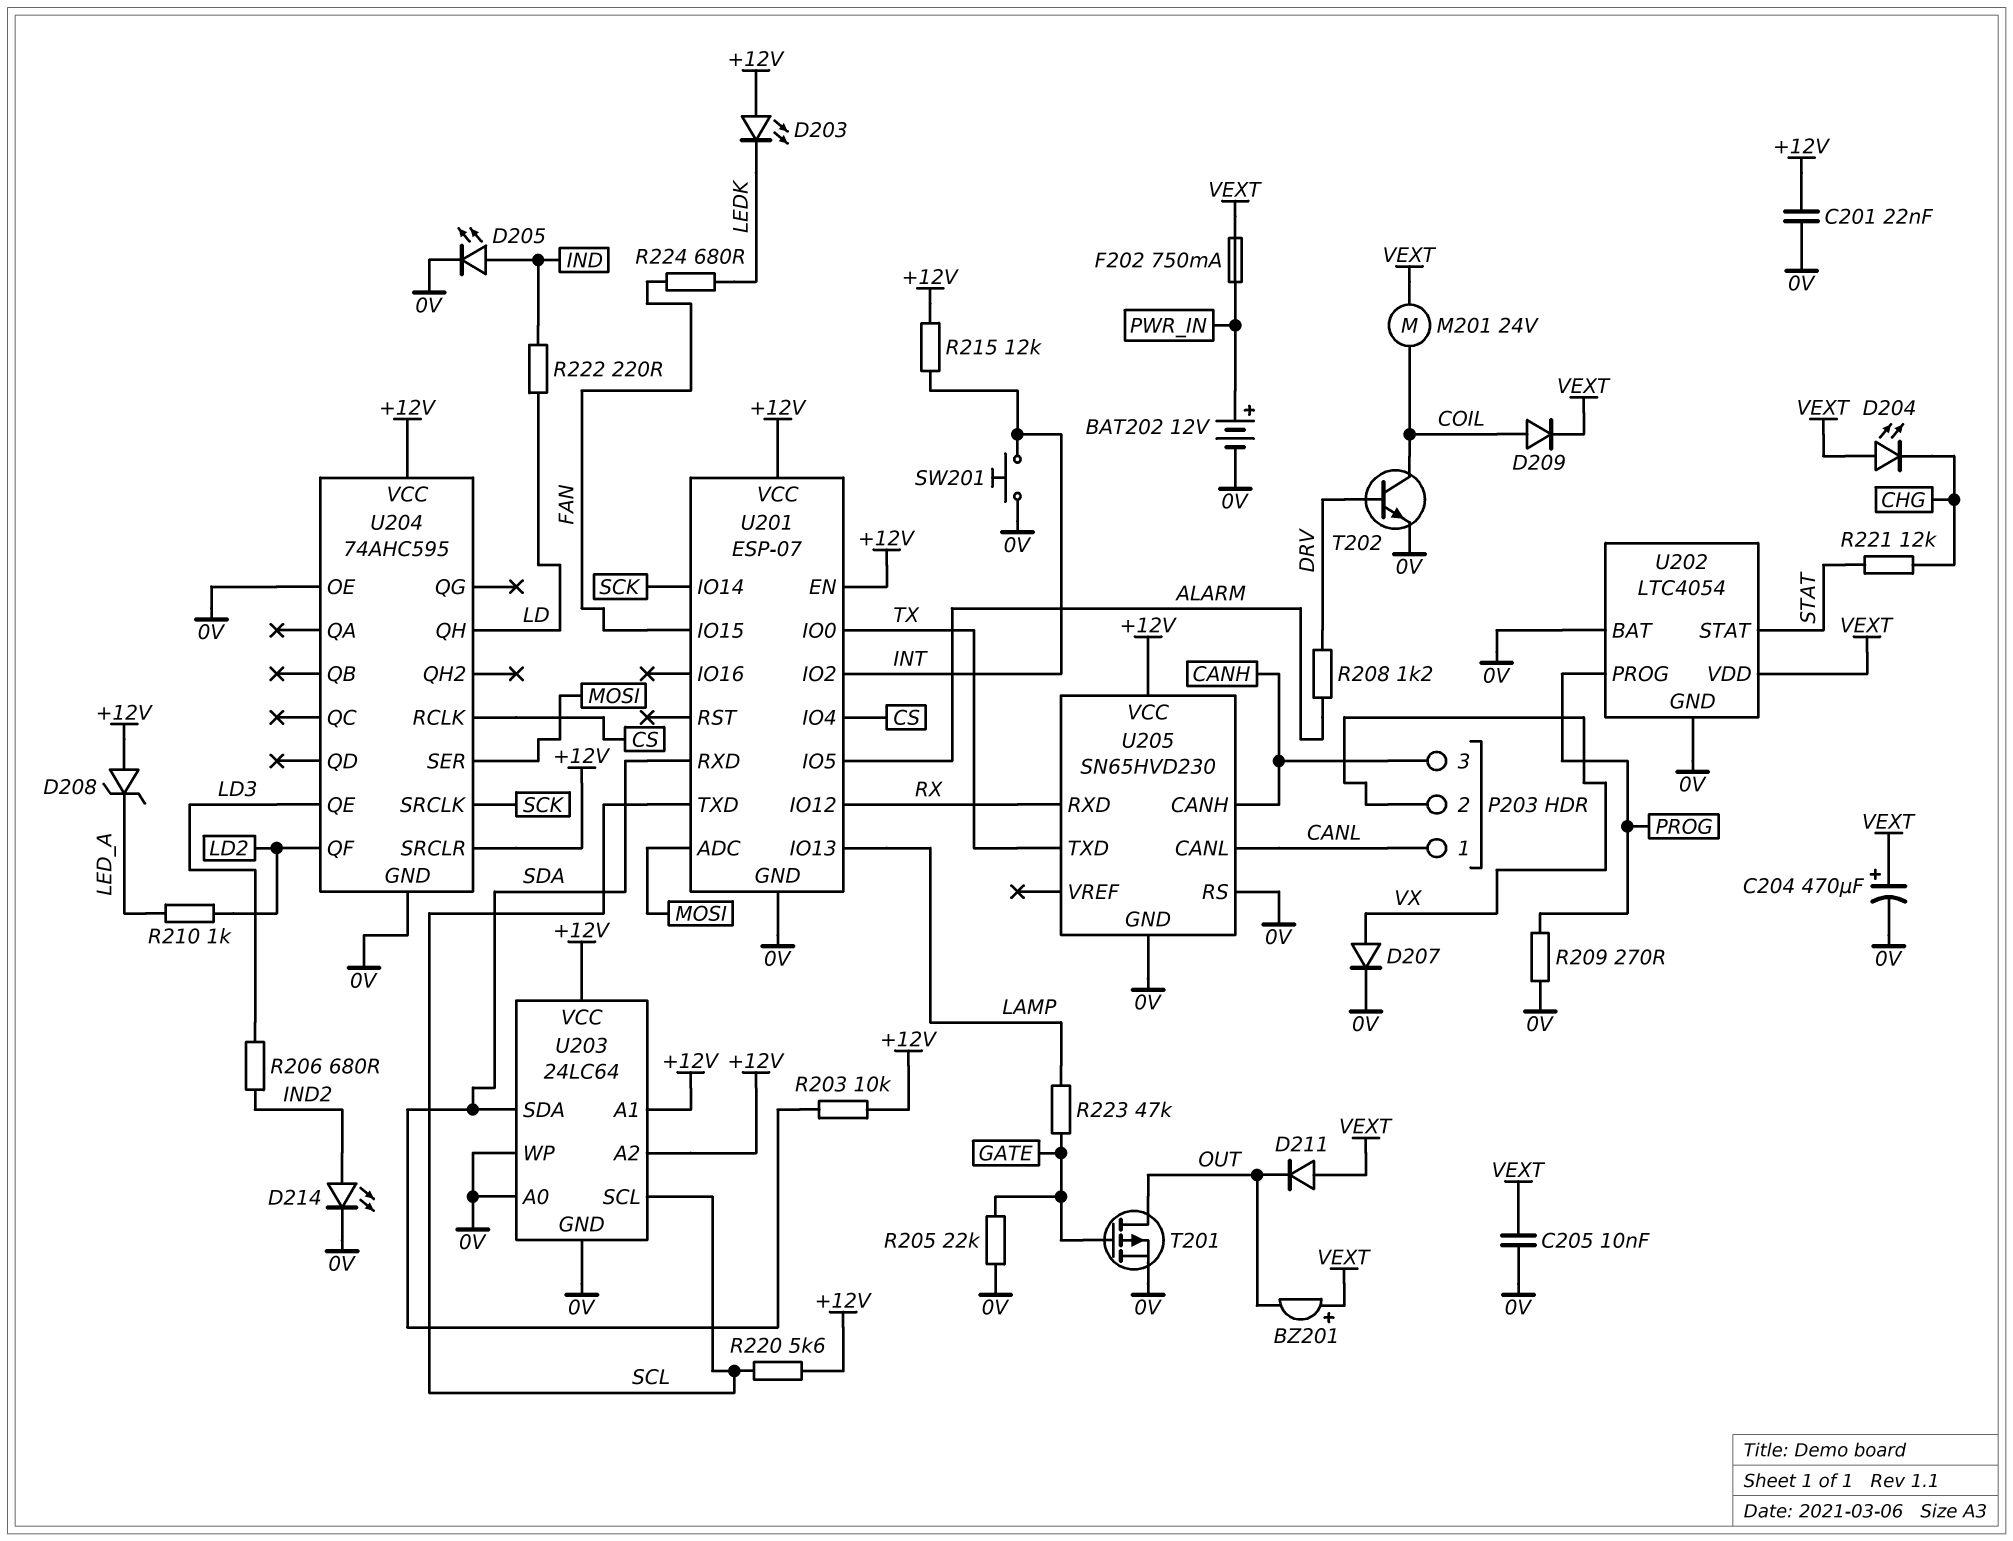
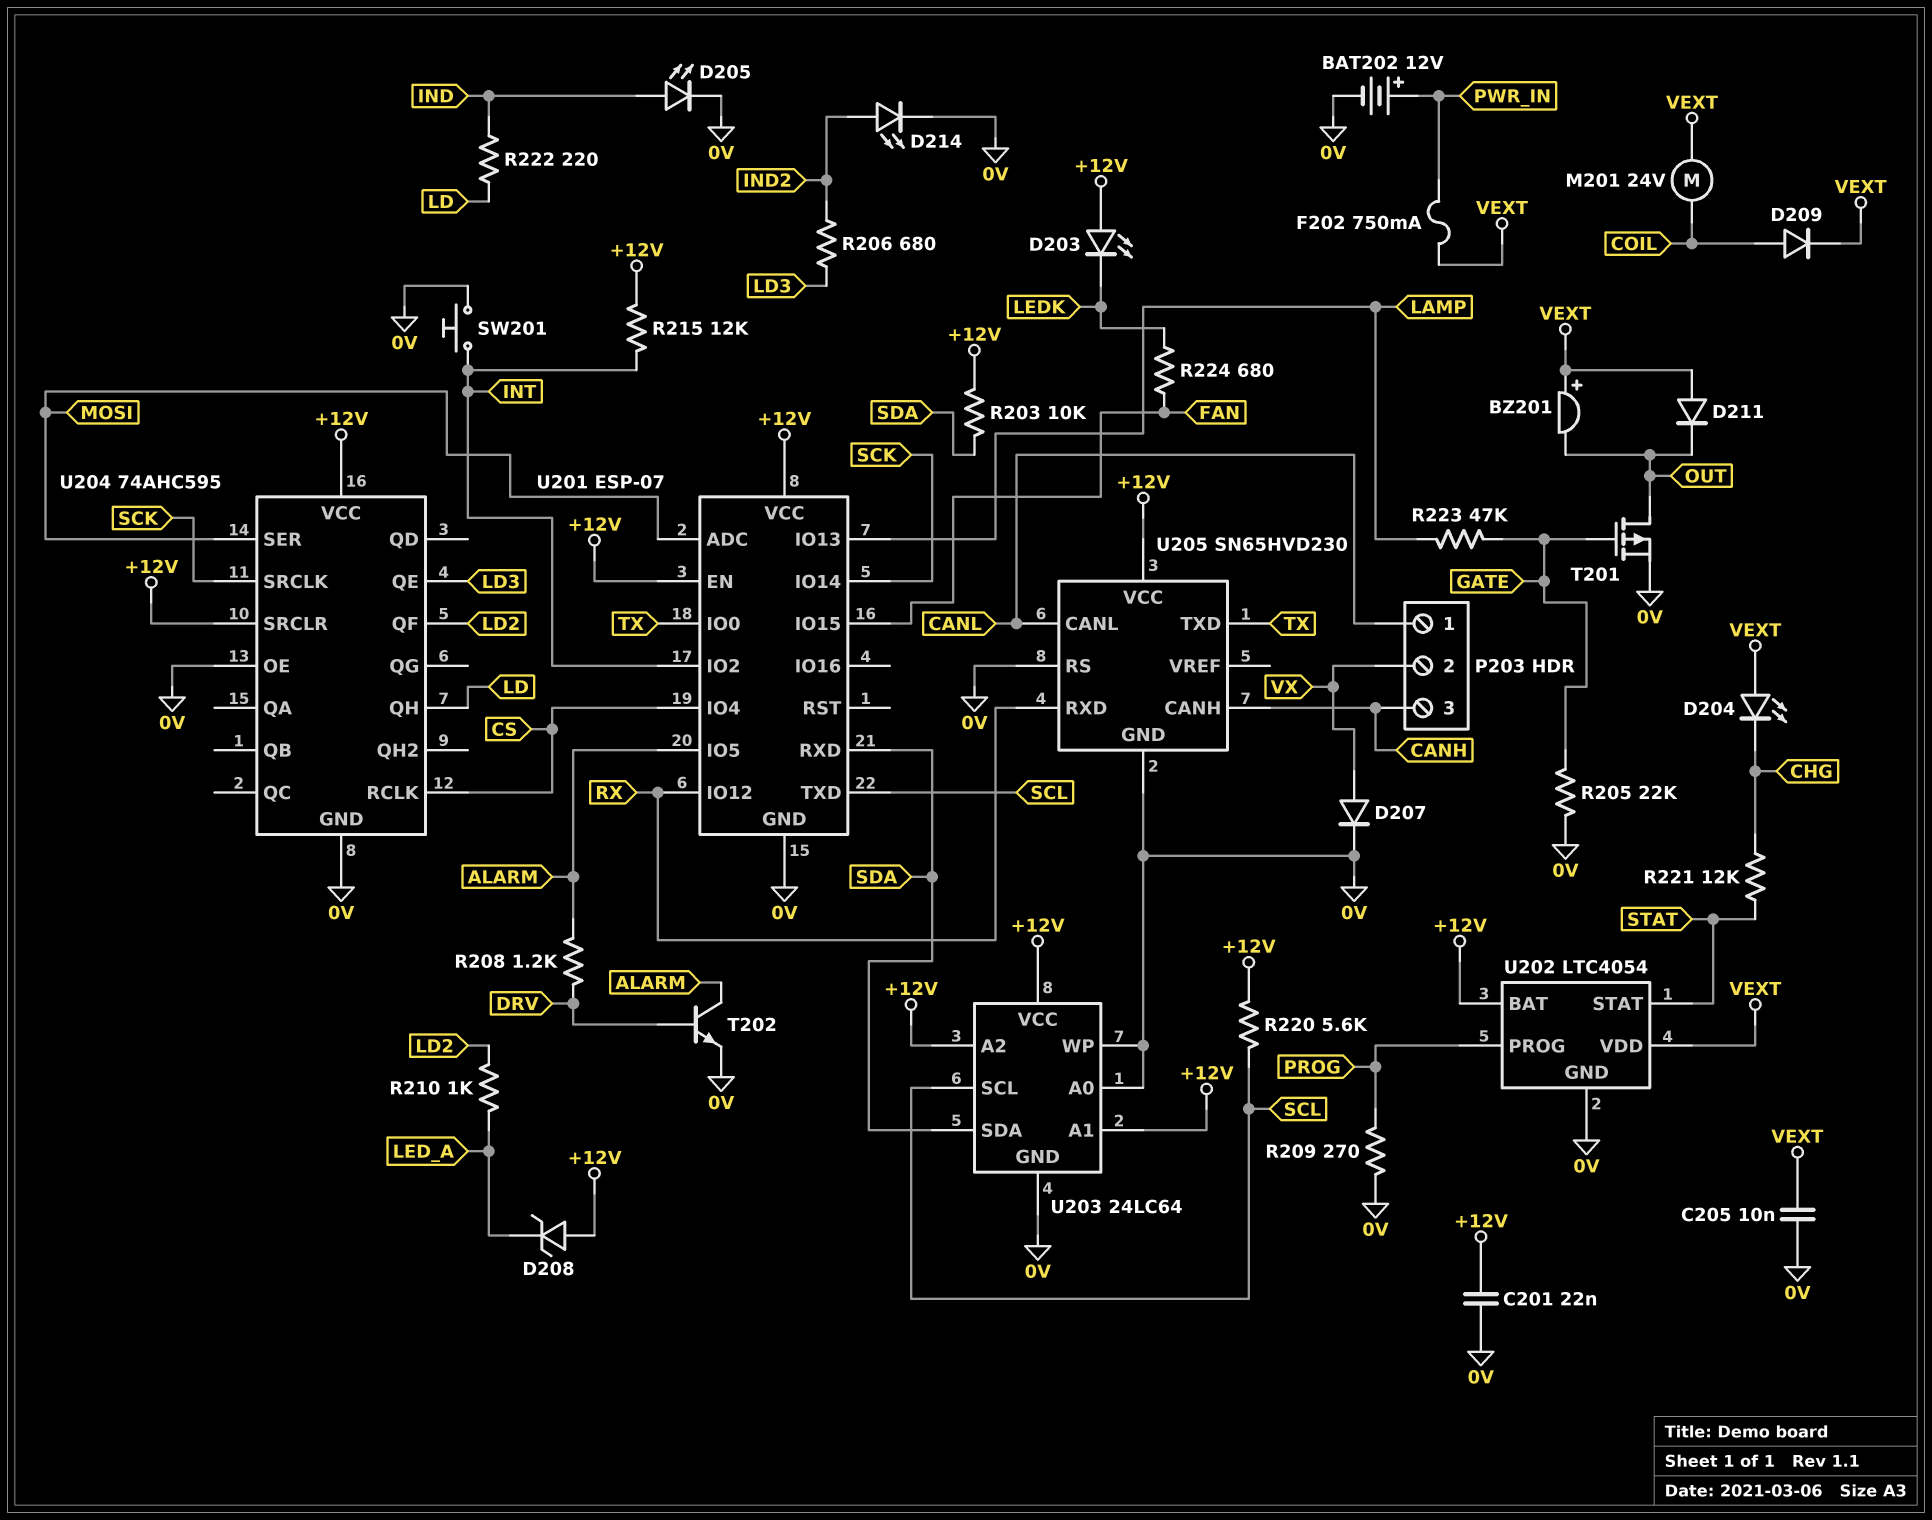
C204: 470uF (plus VEXT, minus 0V) -> none
T202: NPN (B DRV, C COIL, E 0V) -> NPN (B DRV, C ALARM, E 0V)
U202 pin BAT: 0V -> +12V

